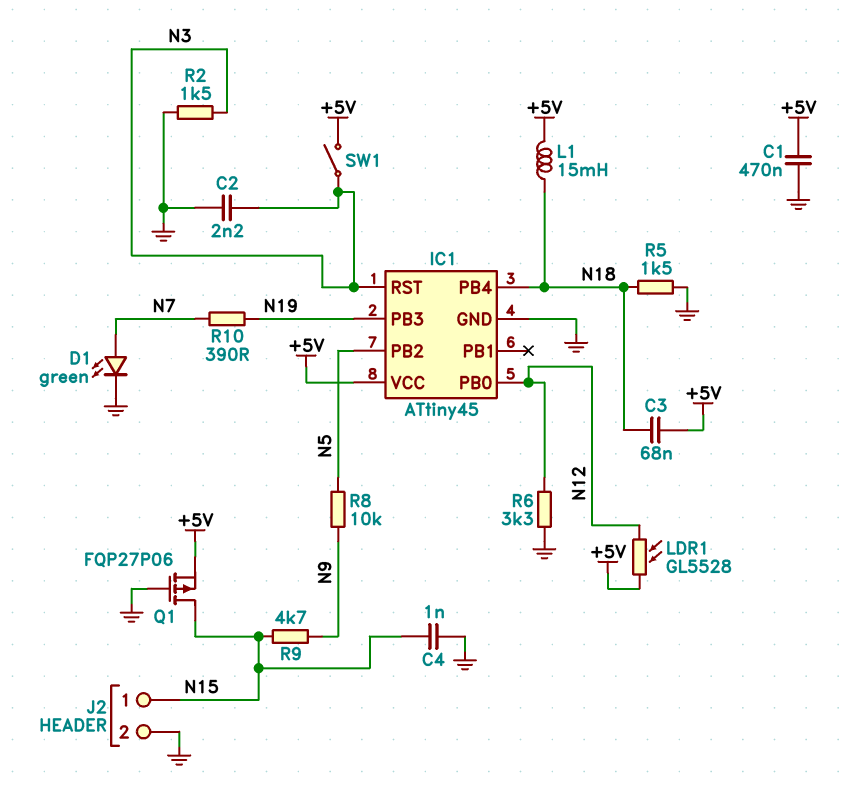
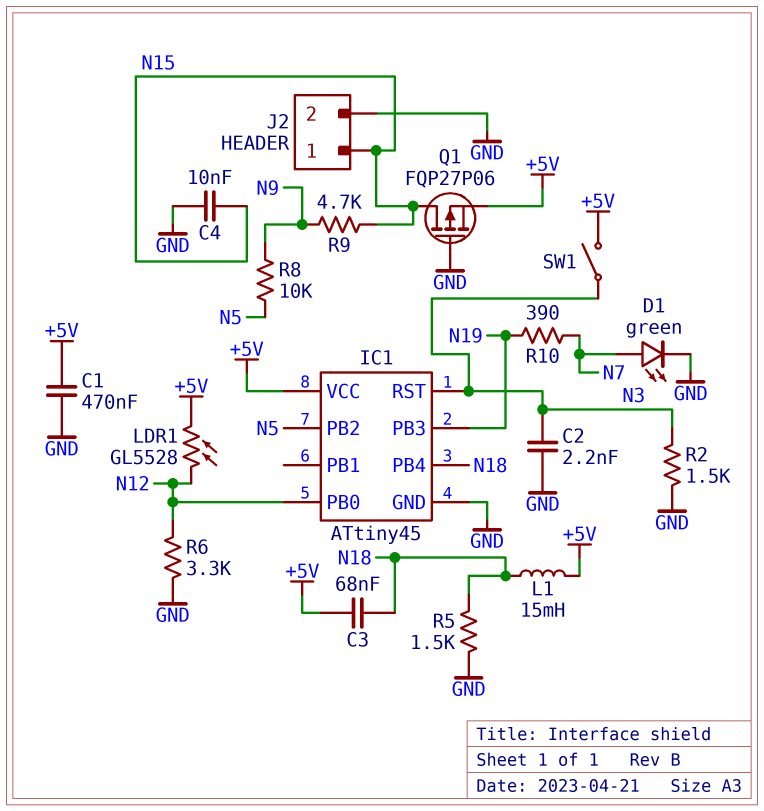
C4: 1nF (GND, N15) -> 10nF (GND, N15)

